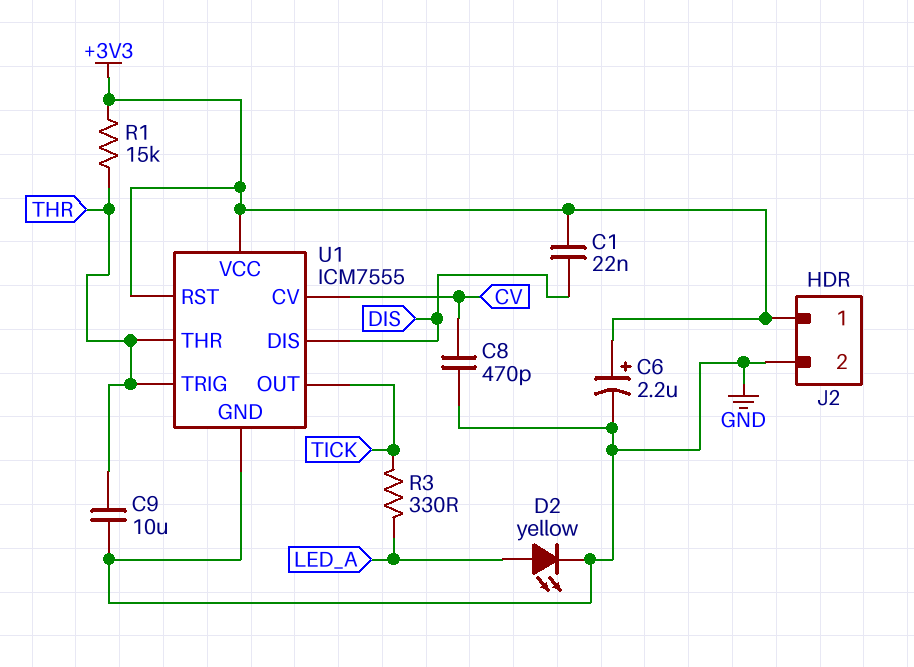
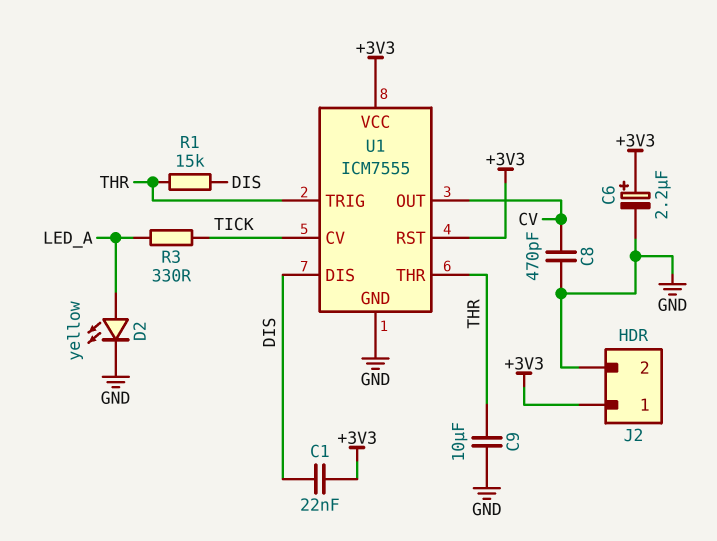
R1: 15k (+3V3, THR) -> 15k (DIS, THR)
U1 pin CV: CV -> TICK
U1 pin OUT: TICK -> CV

